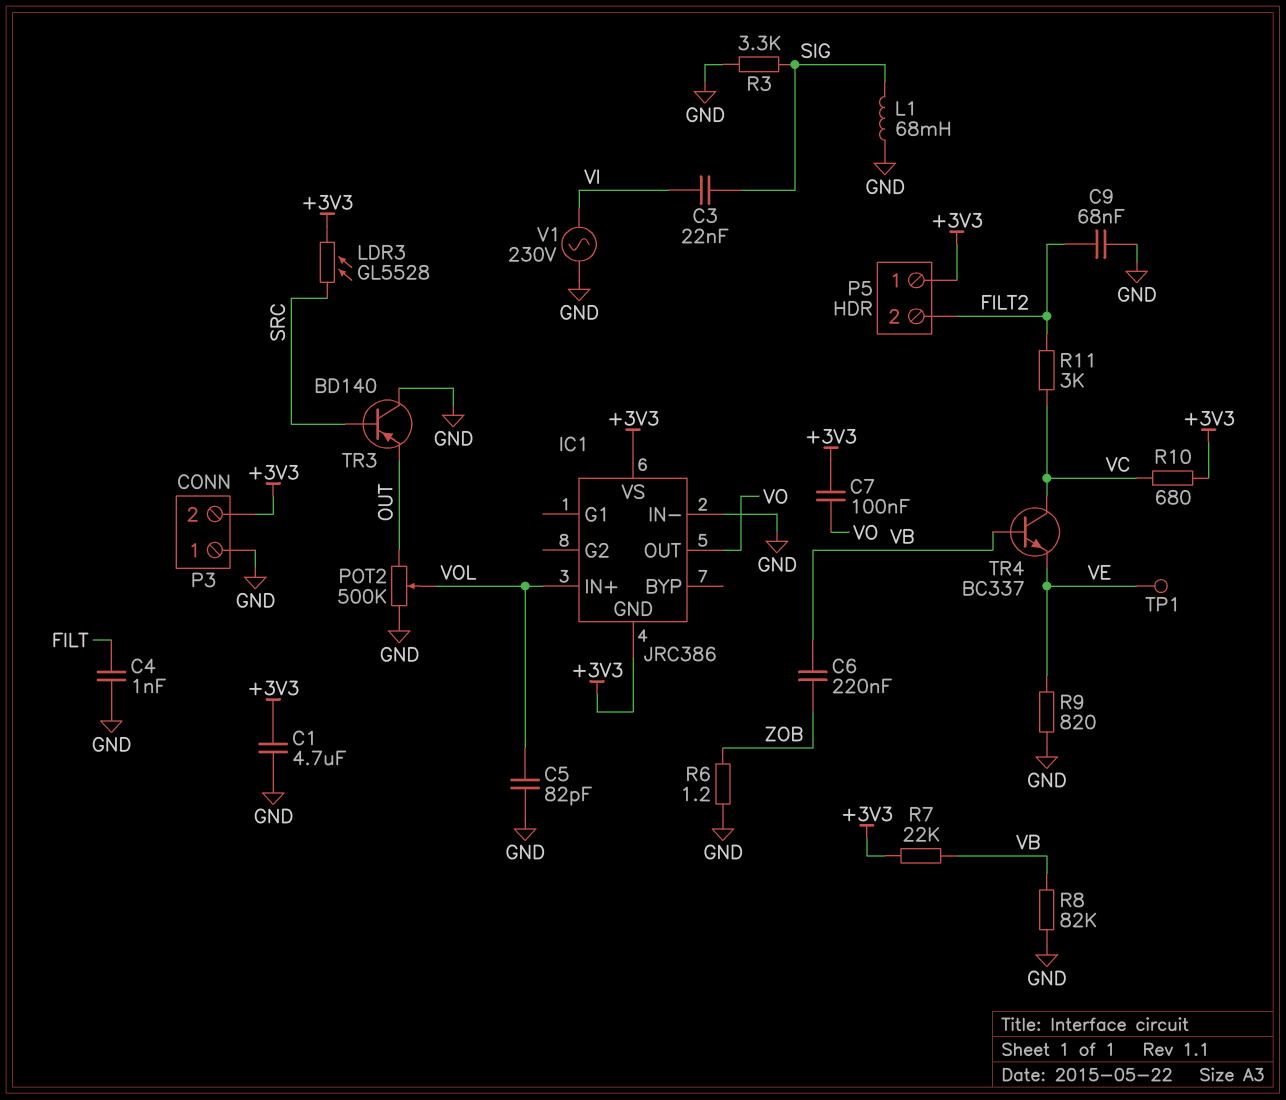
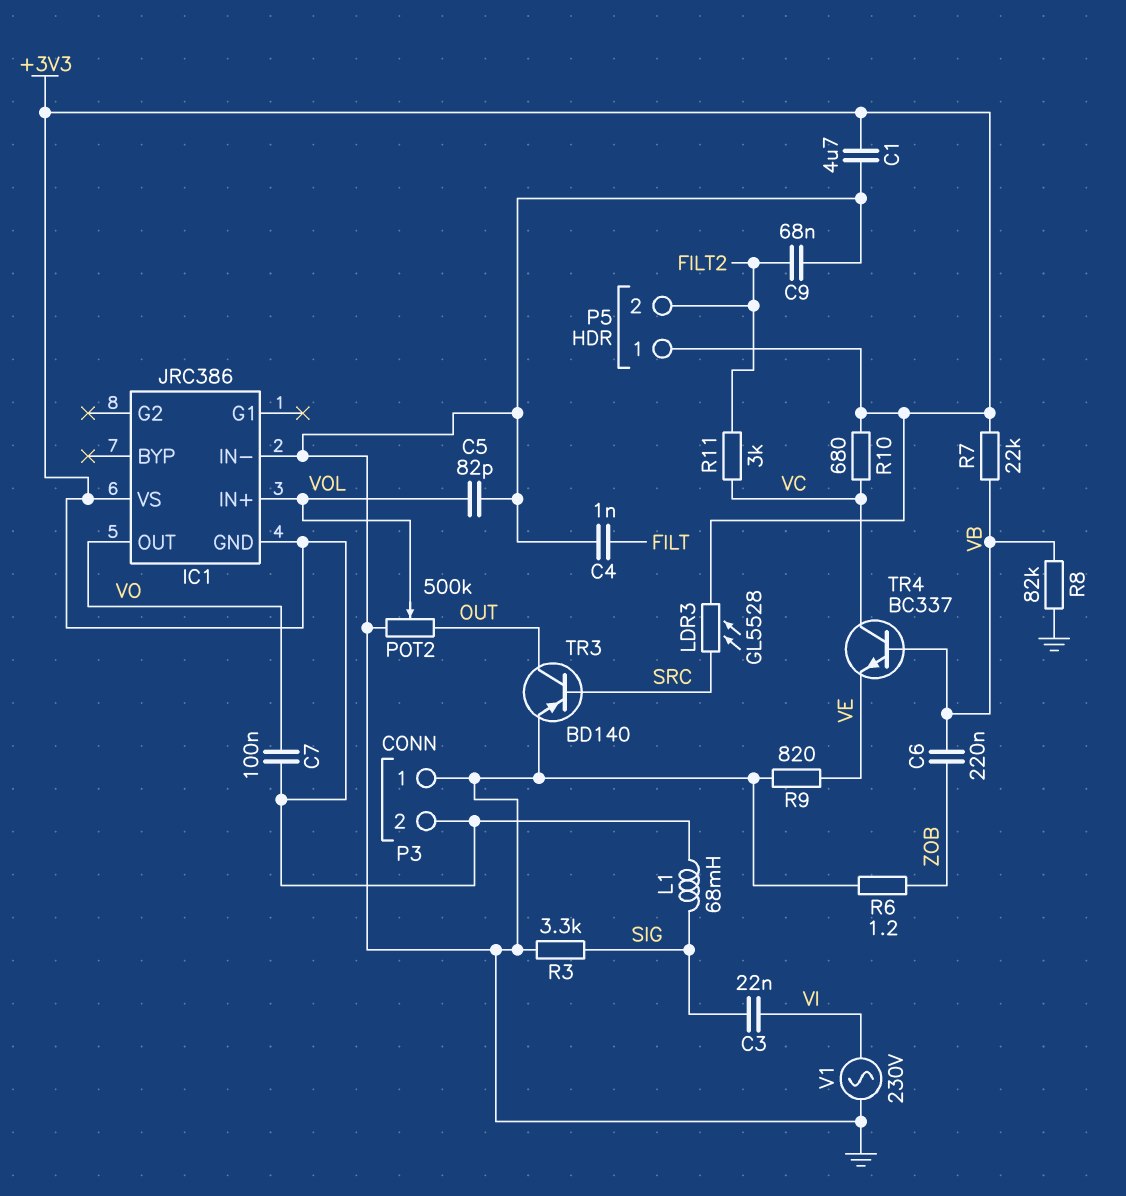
L1: 68mH (GND, SIG) -> 68mH (+3V3, SIG)
TP1: test point (VE) -> none
TR3: PNP BD140 (B SRC, C GND, E OUT) -> PNP BD140 (B SRC, C OUT, E GND)

